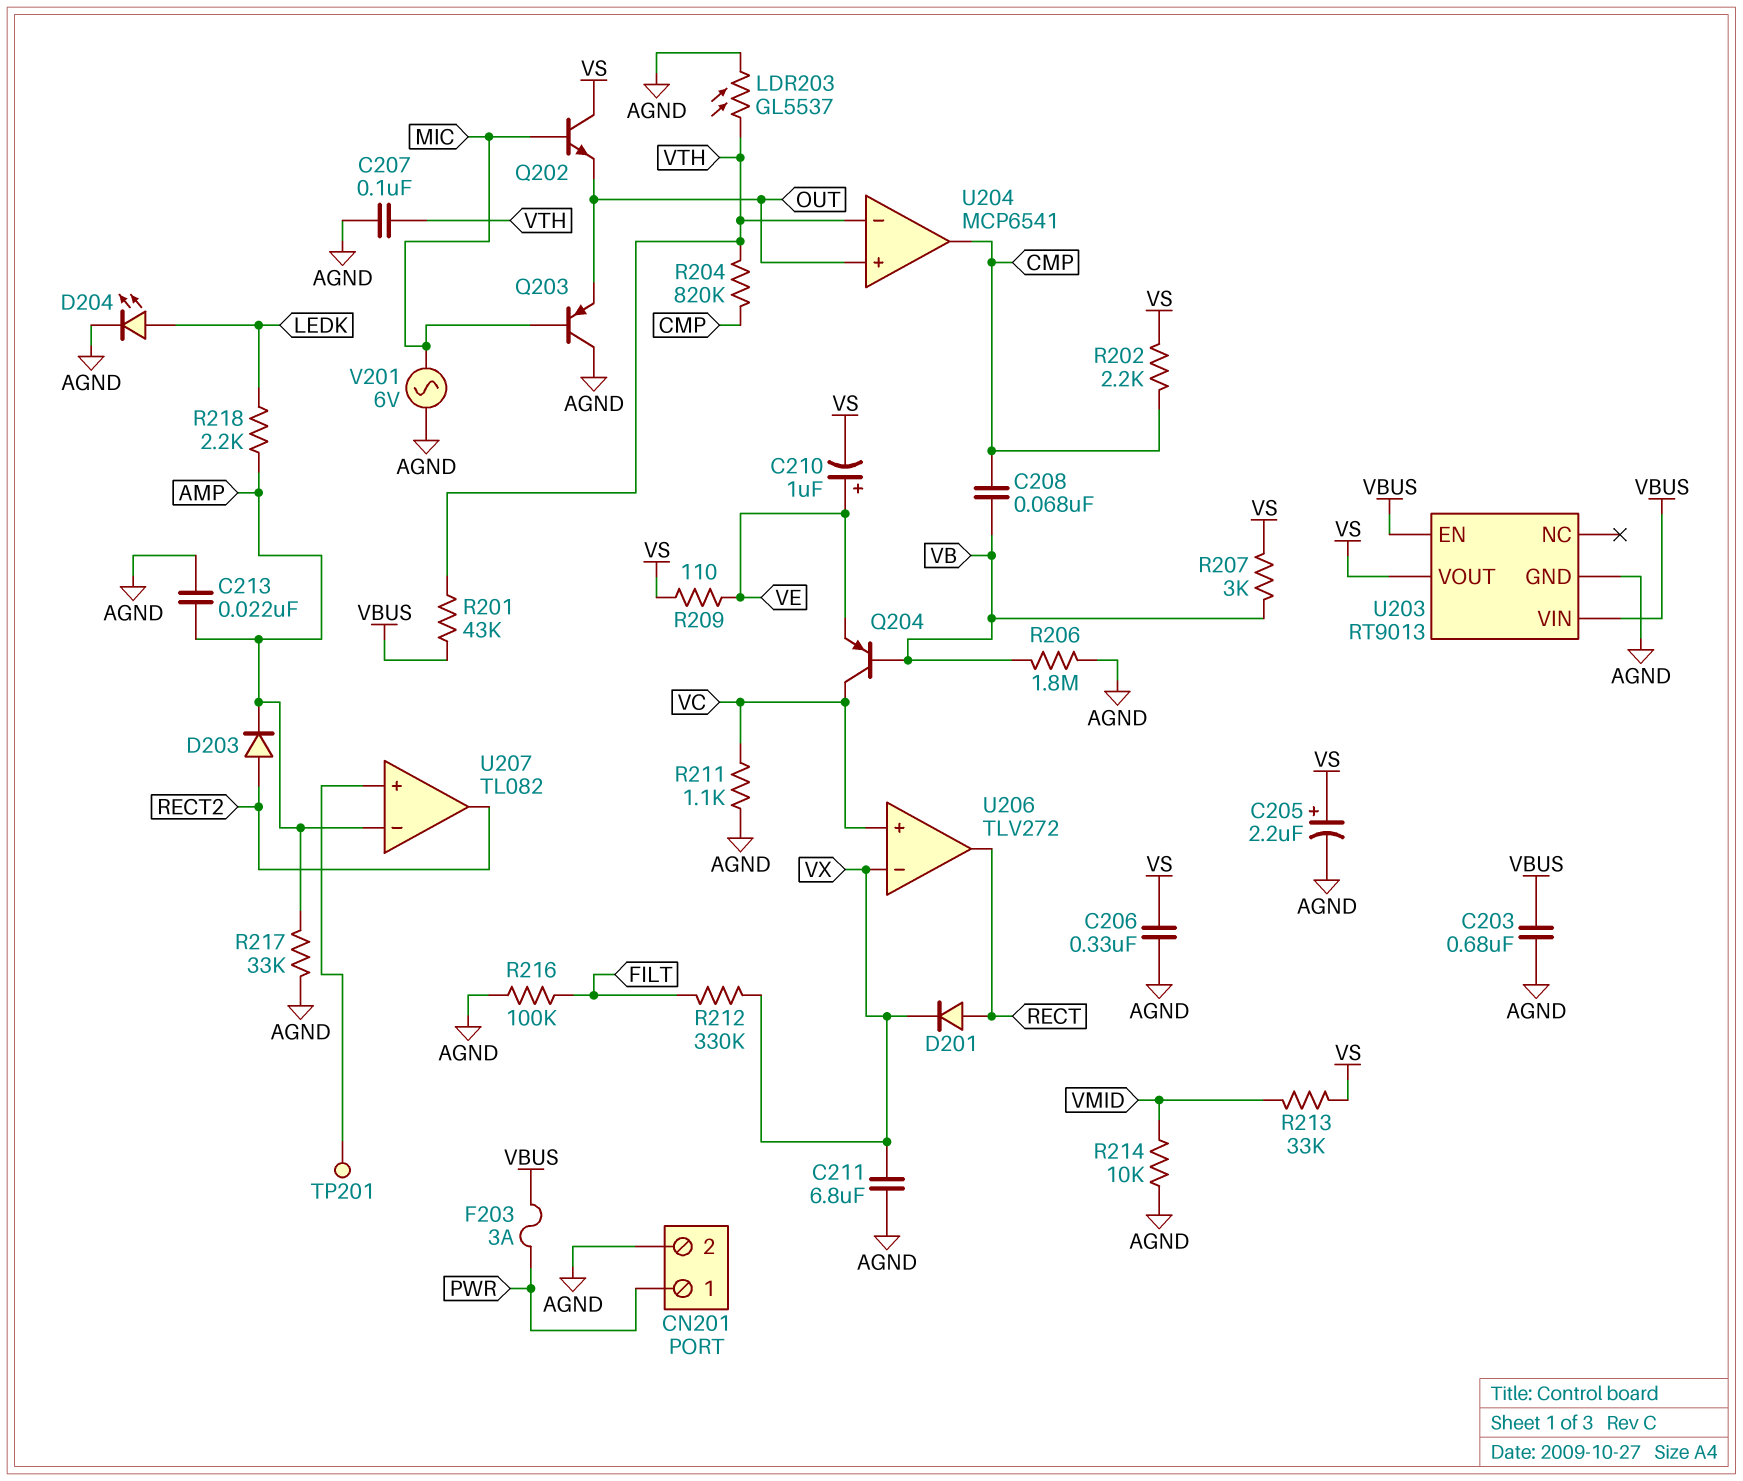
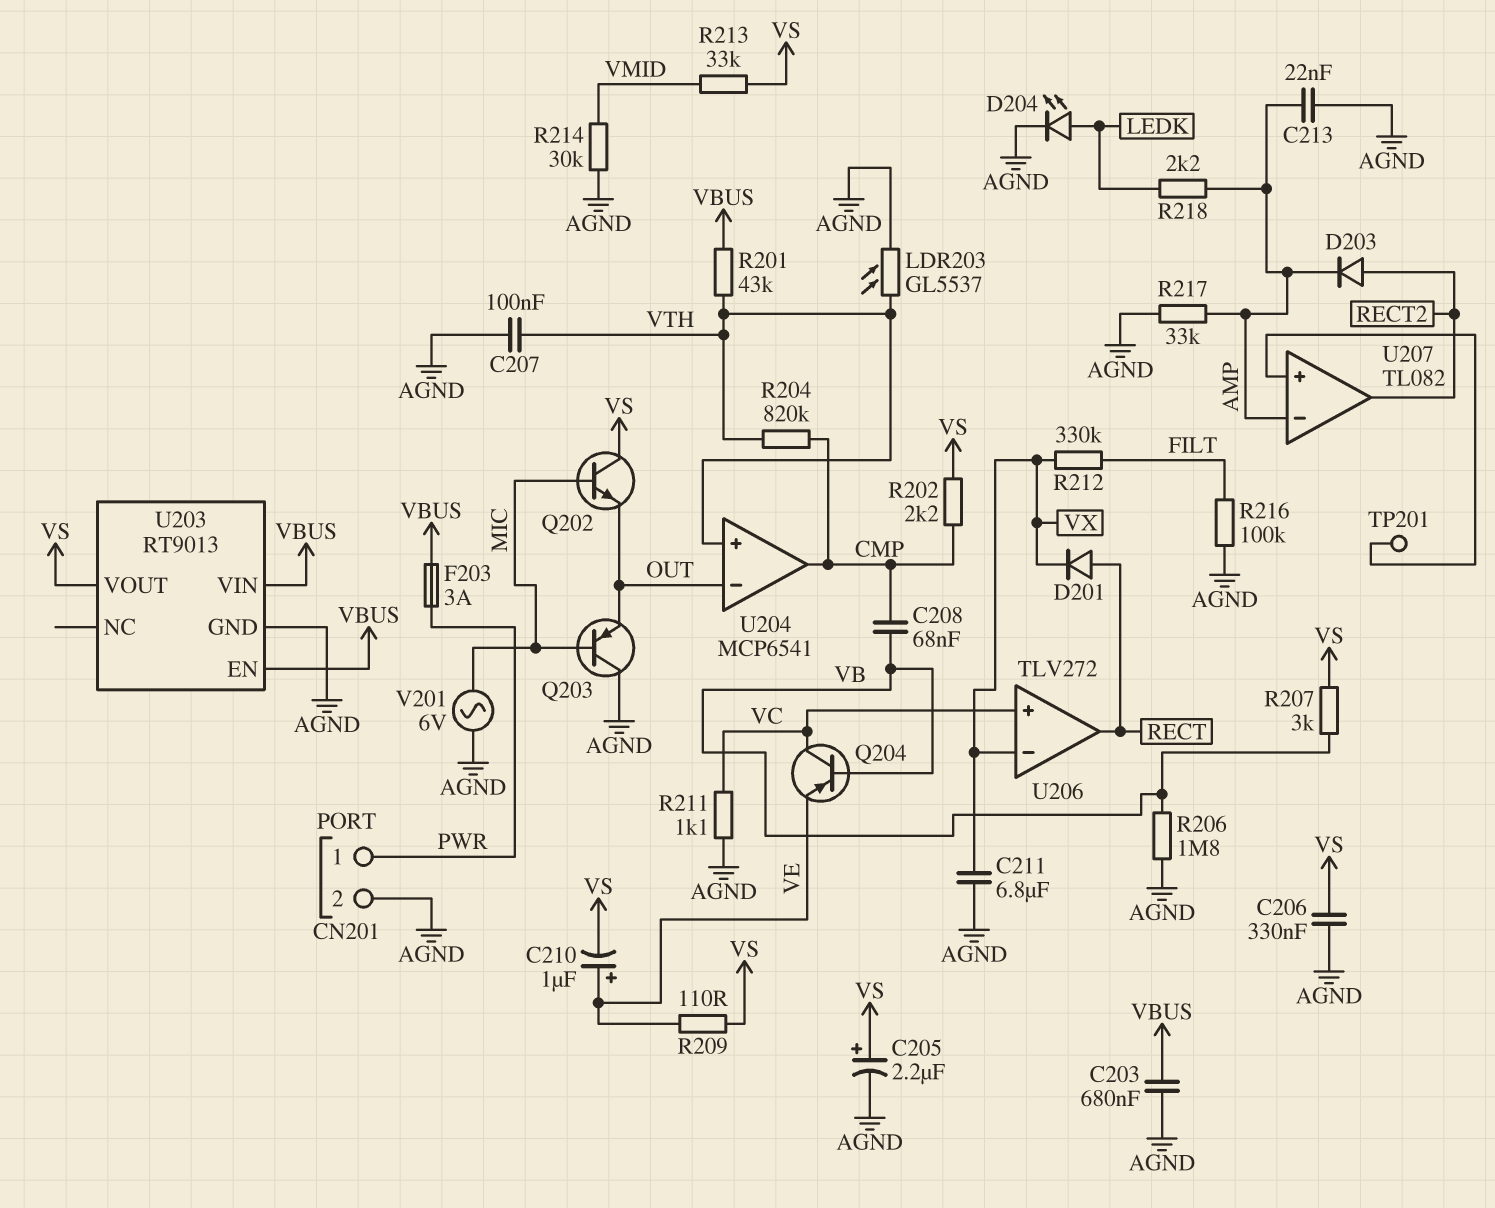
R214: 10k (AGND, VMID) -> 30k (AGND, VMID)
U204 pin in+: OUT -> VTH
U204 pin in-: VTH -> OUT

